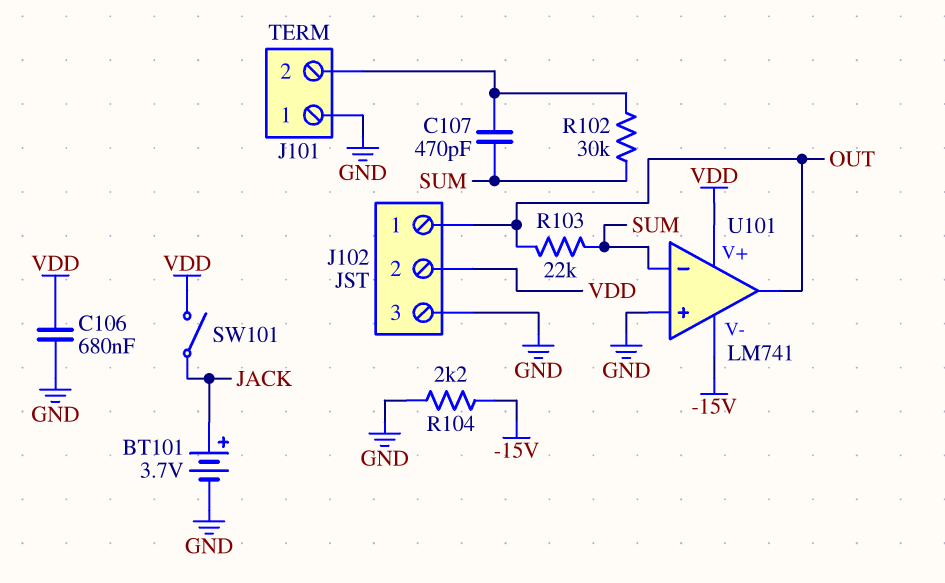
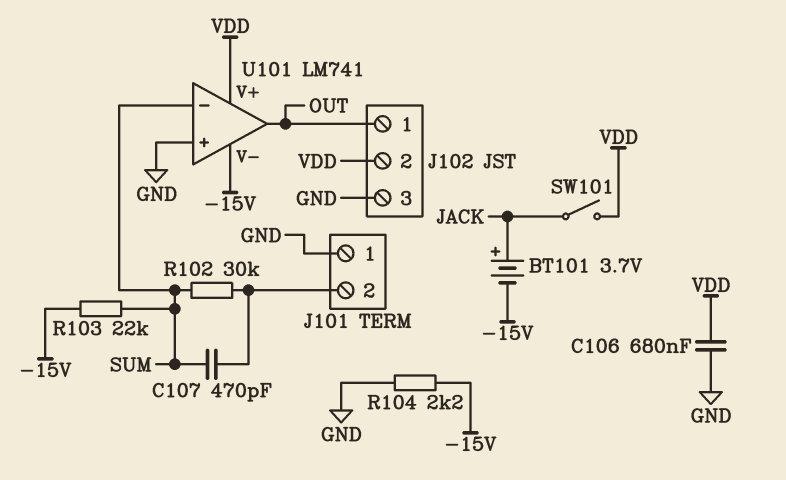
BT101: 3.7V (plus JACK, minus GND) -> 3.7V (plus JACK, minus -15V)
R103: 22k (OUT, SUM) -> 22k (-15V, SUM)

